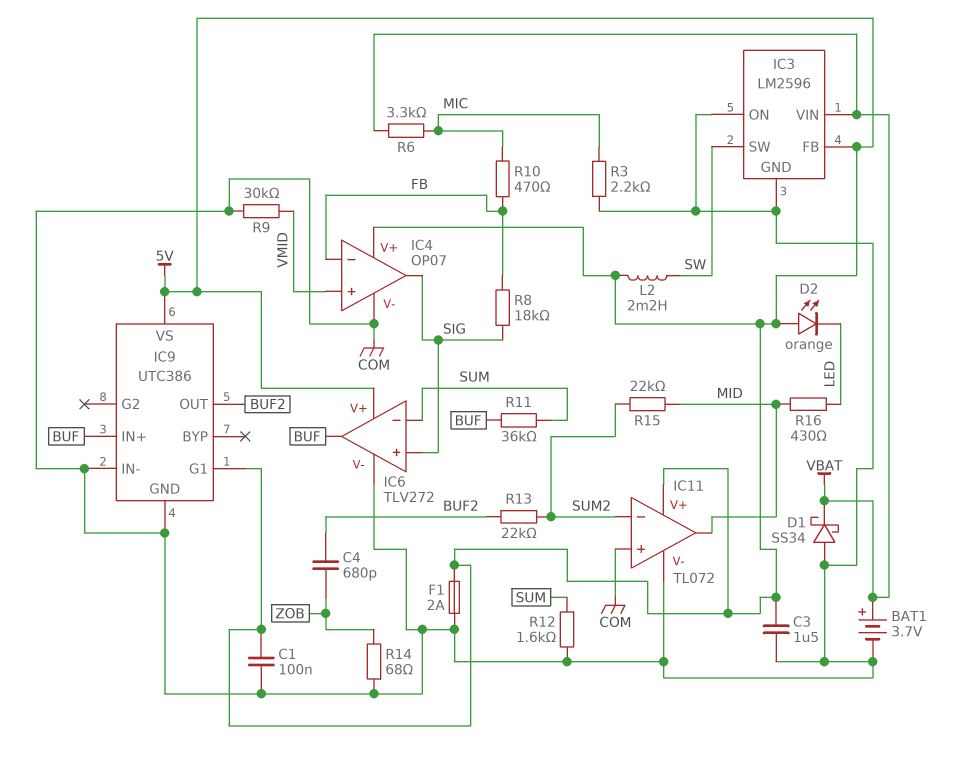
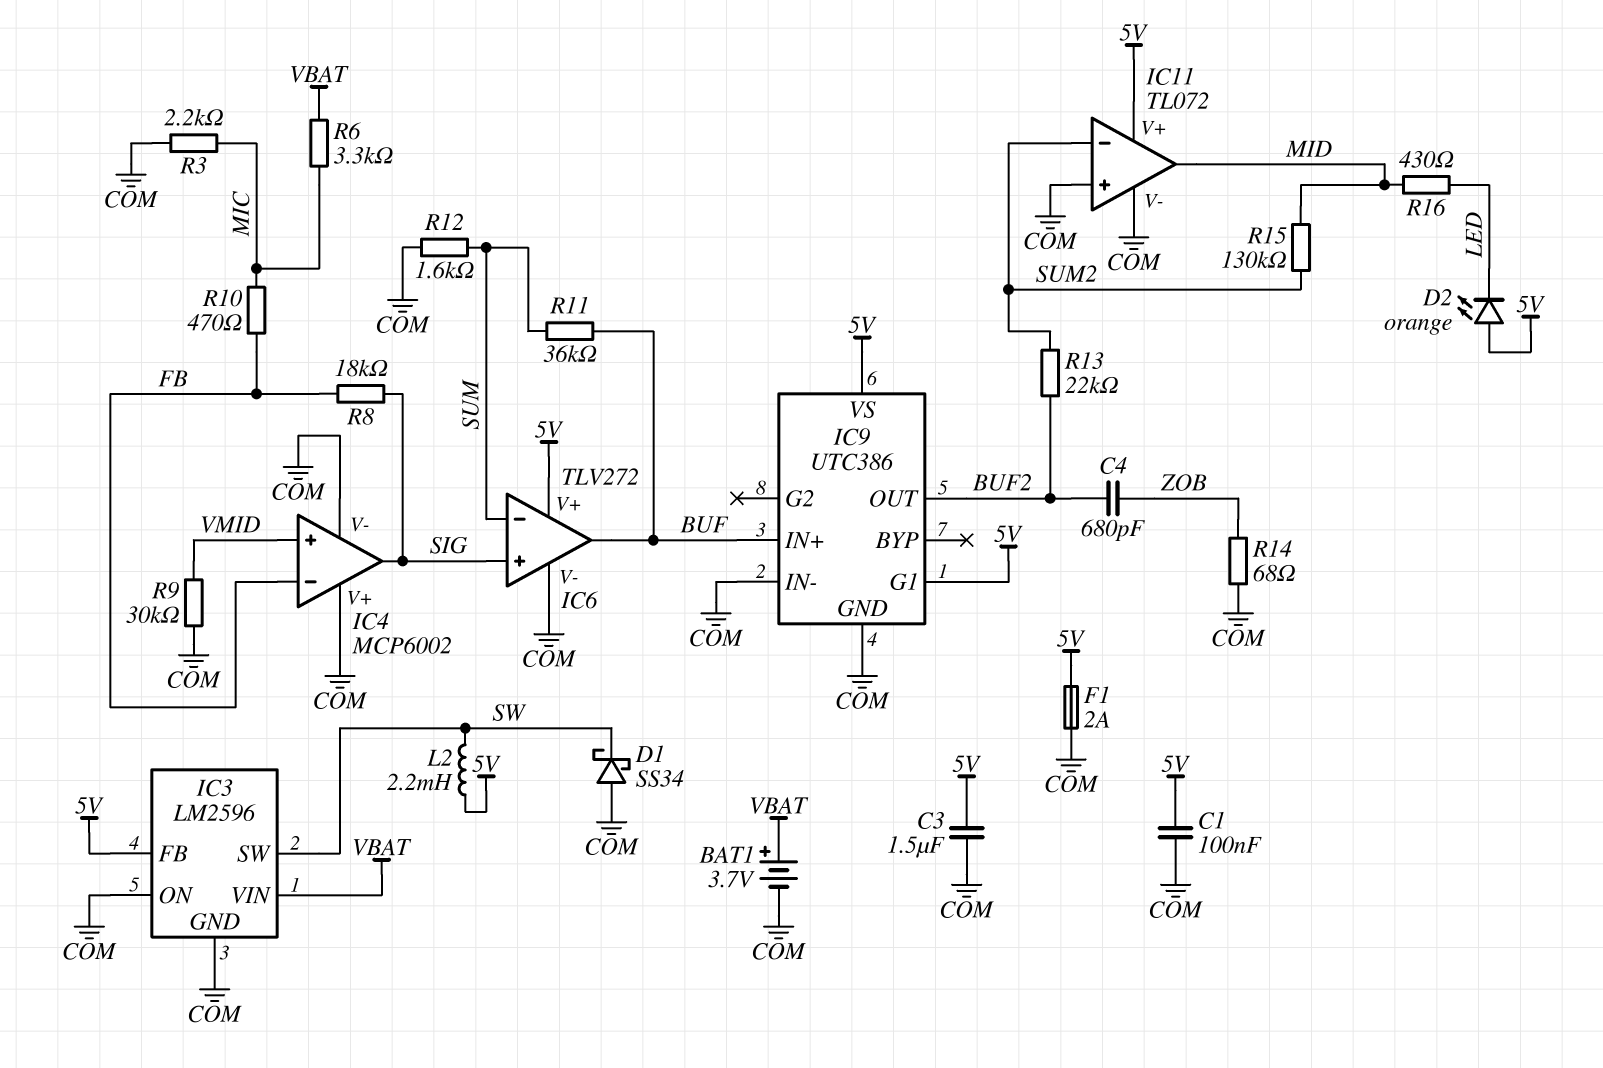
D1: schottky SS34 (A COM, K VBAT) -> schottky SS34 (A COM, K SW)
IC4: OP07 -> MCP6002
IC4 pin V+: 5V -> COM
R15: 22k (MID, SUM2) -> 130k (MID, SUM2)

